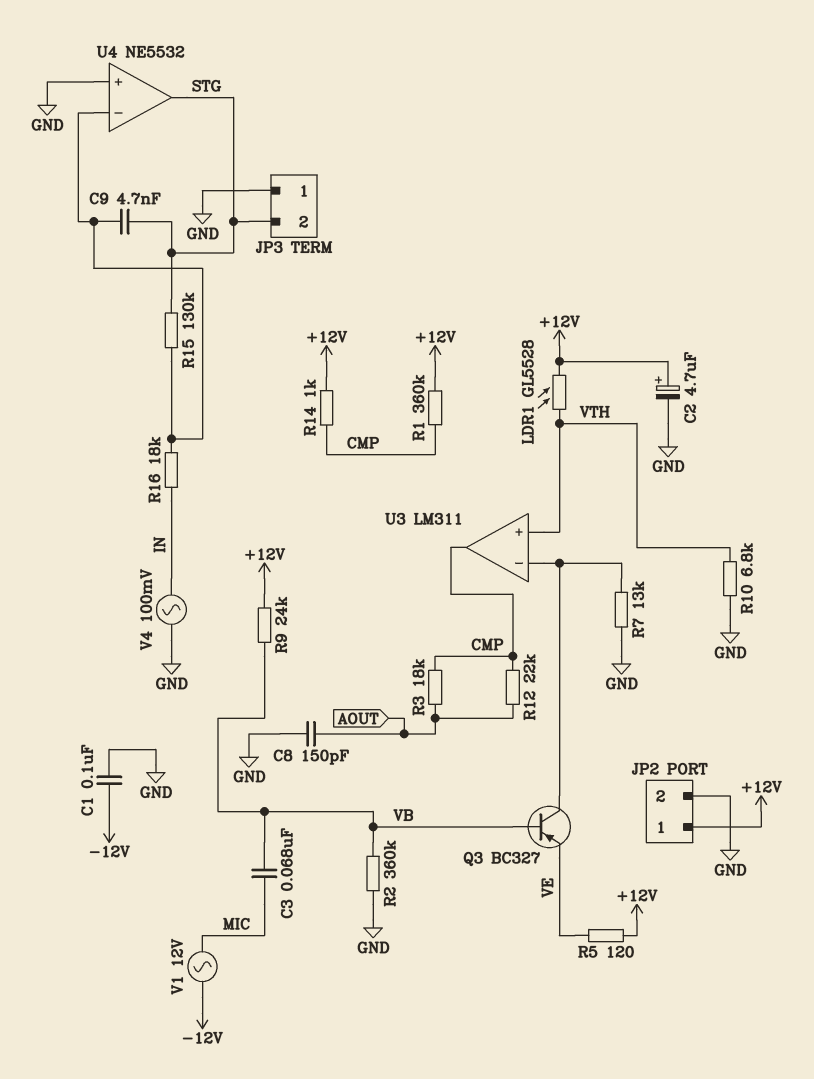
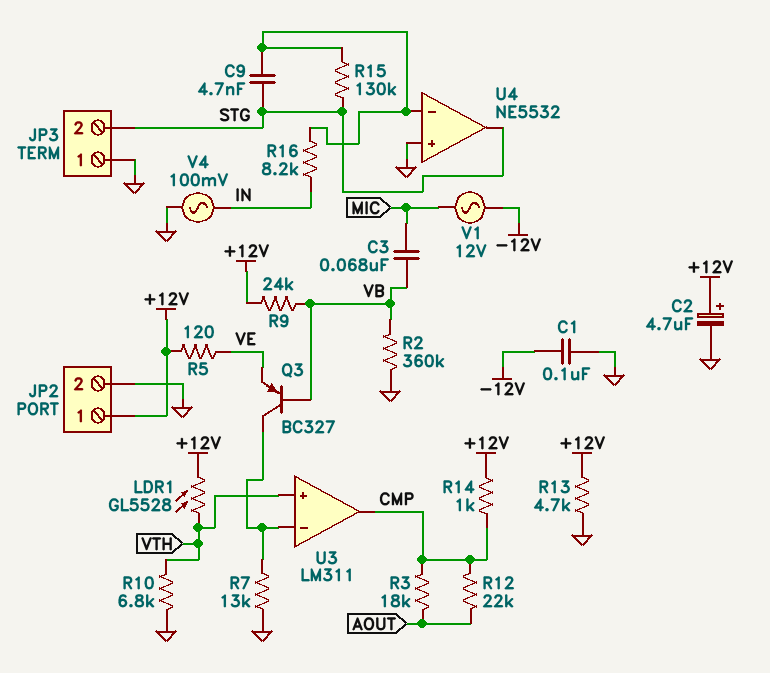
C8: 150pF (AOUT, GND) -> none
R1: 360k (+12V, CMP) -> none
R13: none -> 4.7k (+12V, GND)
R16: 18k (IN, U4/in-) -> 8.2k (IN, U4/in-)

